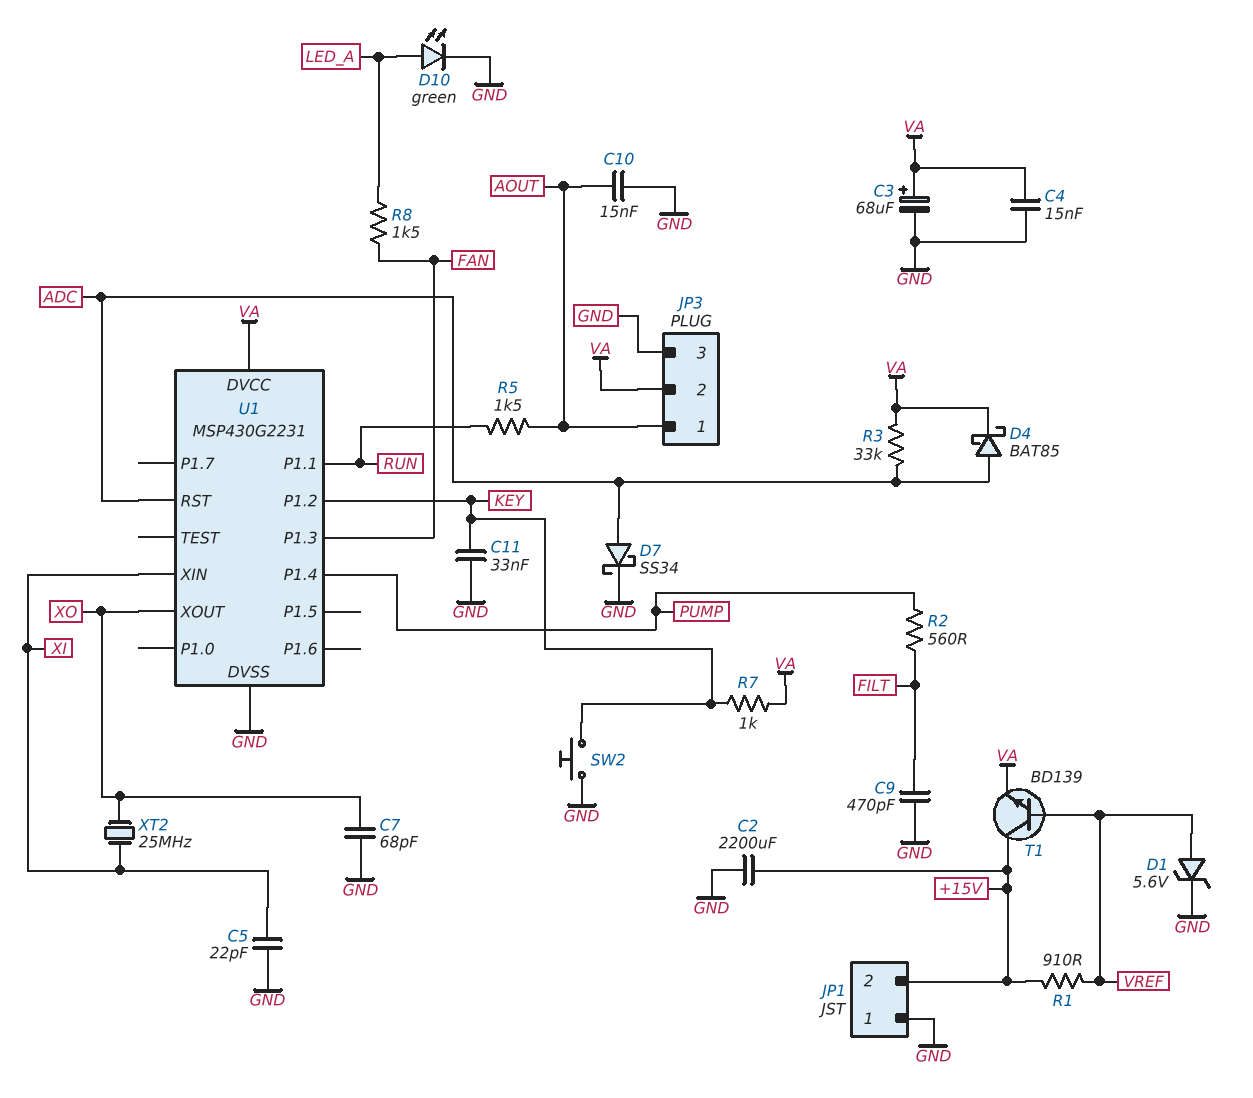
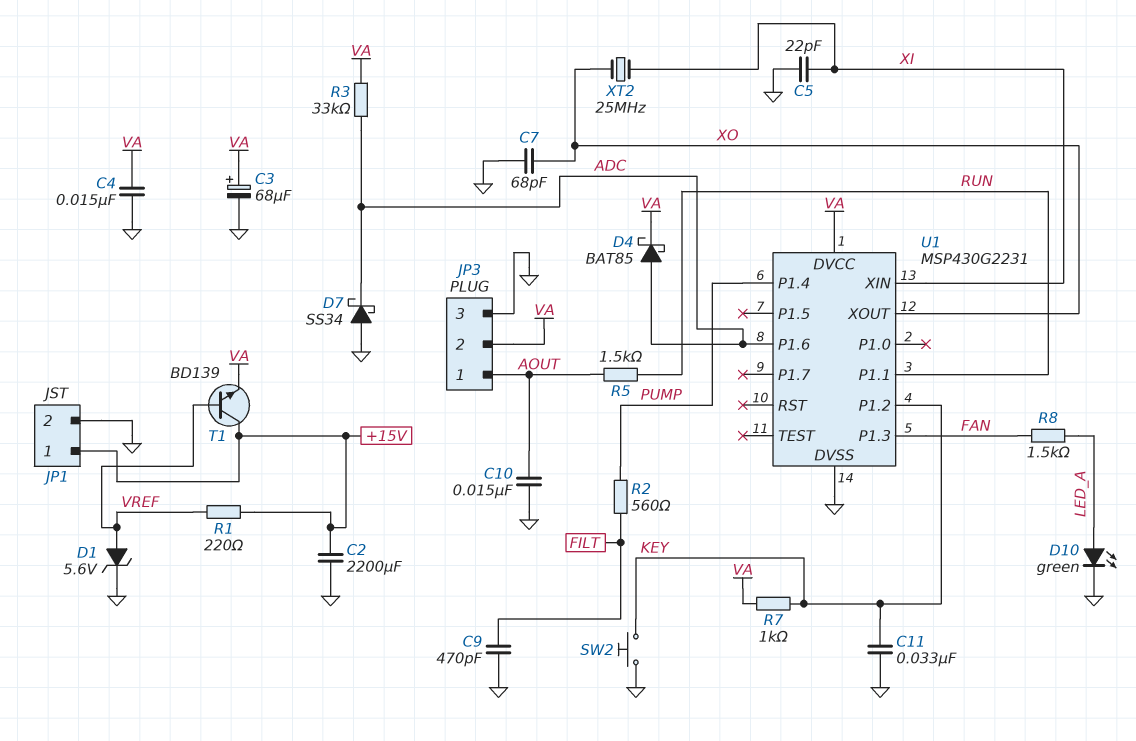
D7: schottky SS34 (A ADC, K GND) -> schottky SS34 (A GND, K ADC)
JP1 pin 1: GND -> +15V
JP1 pin 2: +15V -> GND
R1: 910 (+15V, VREF) -> 220 (+15V, VREF)
U1 pin P1.6: none -> ADC
U1 pin RST: ADC -> none

